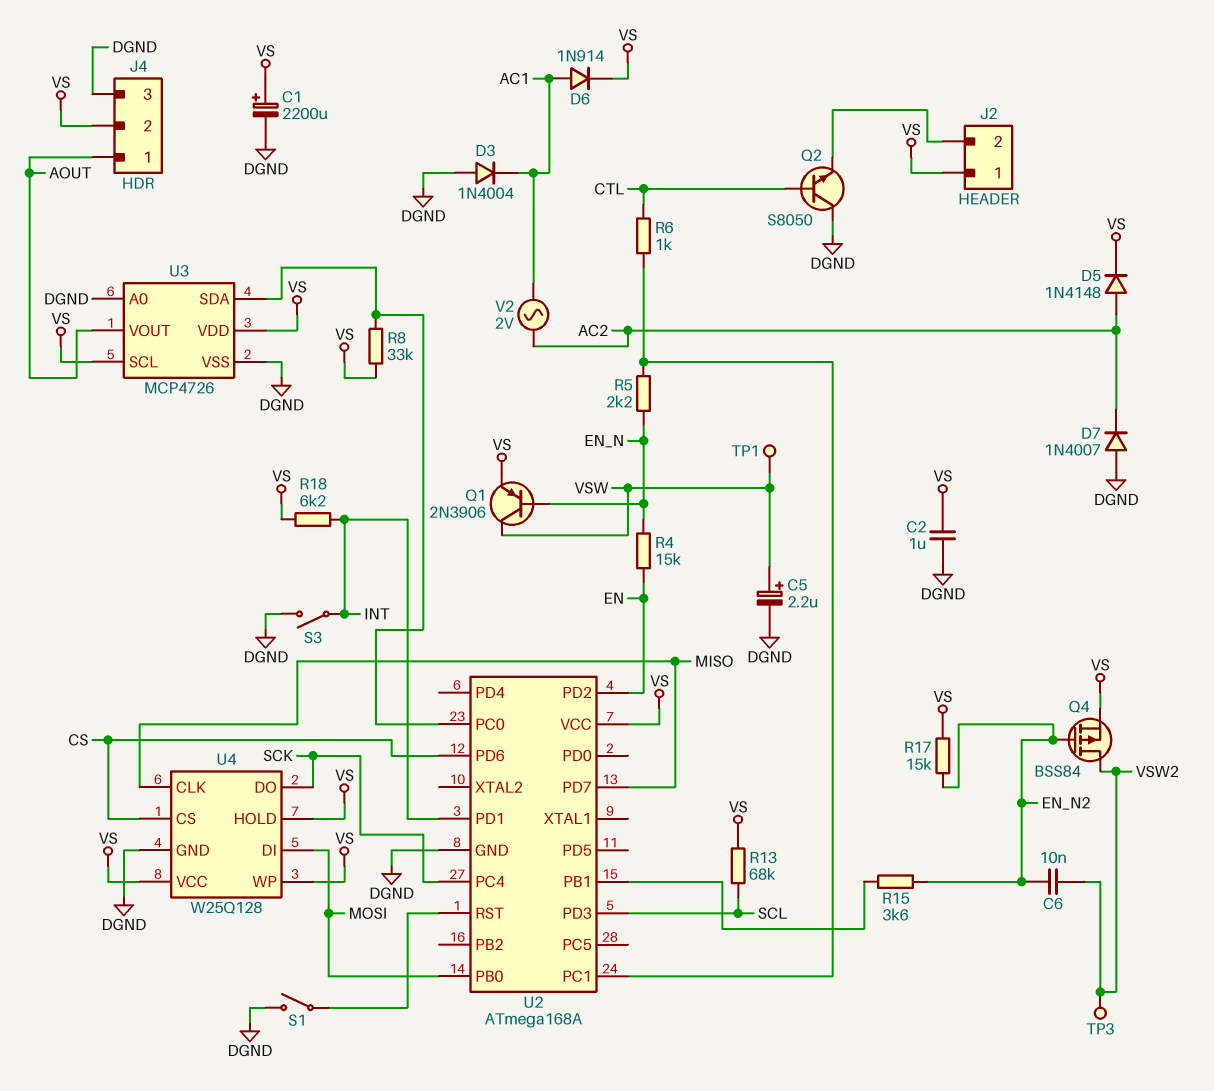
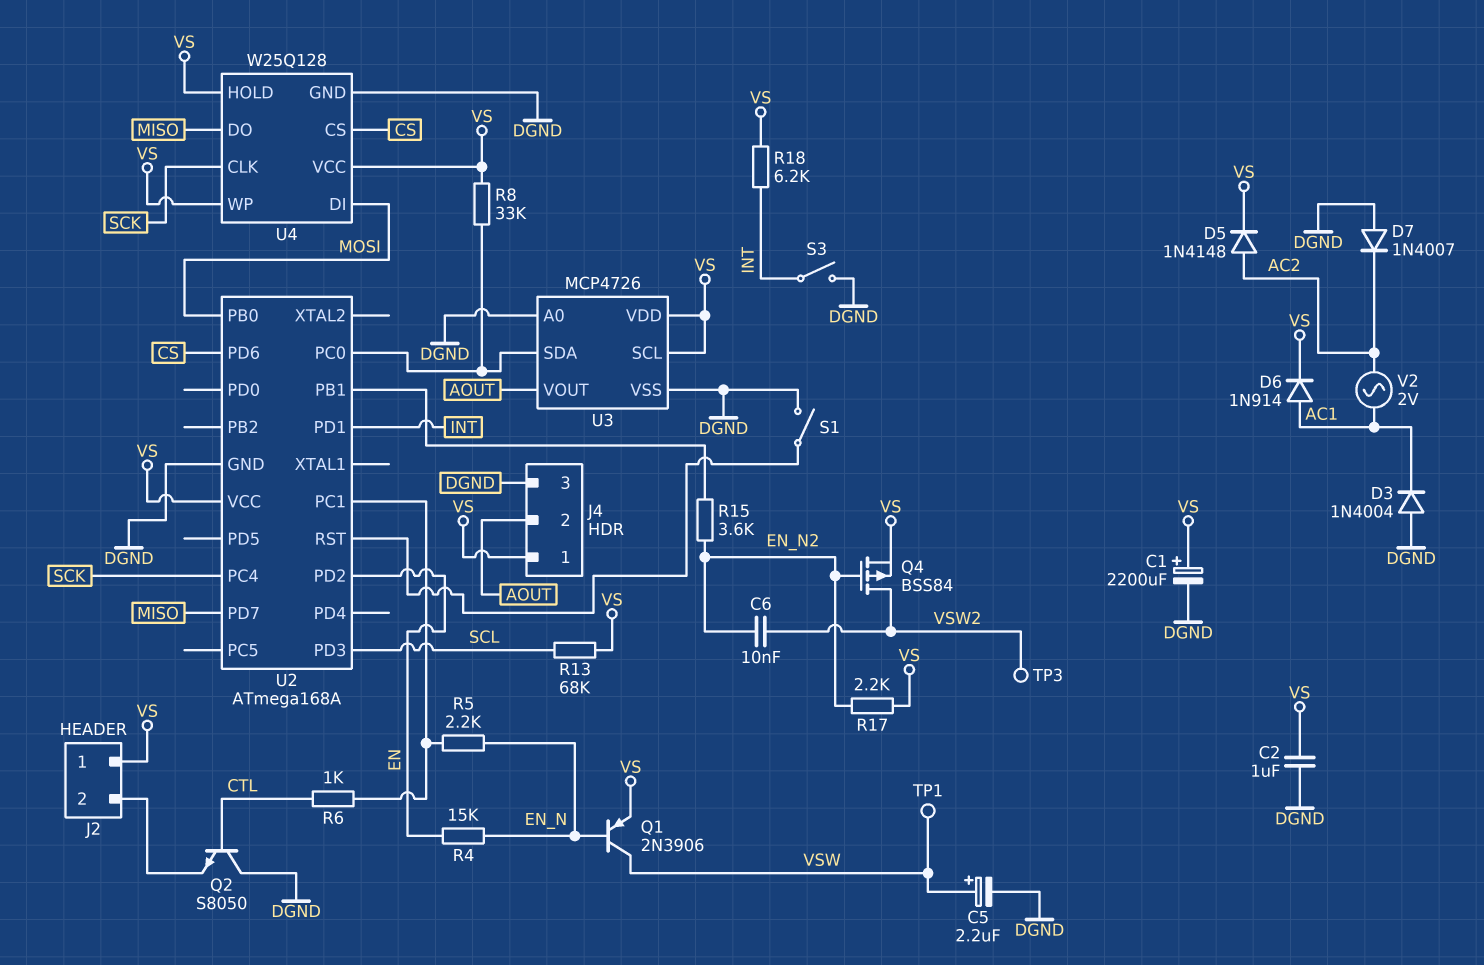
J4 pin 1: AOUT -> VS
J4 pin 2: VS -> AOUT
R17: 15k (EN_N2, VS) -> 2.2k (EN_N2, VS)
U4 pin CLK: MISO -> SCK
U4 pin DO: SCK -> MISO

